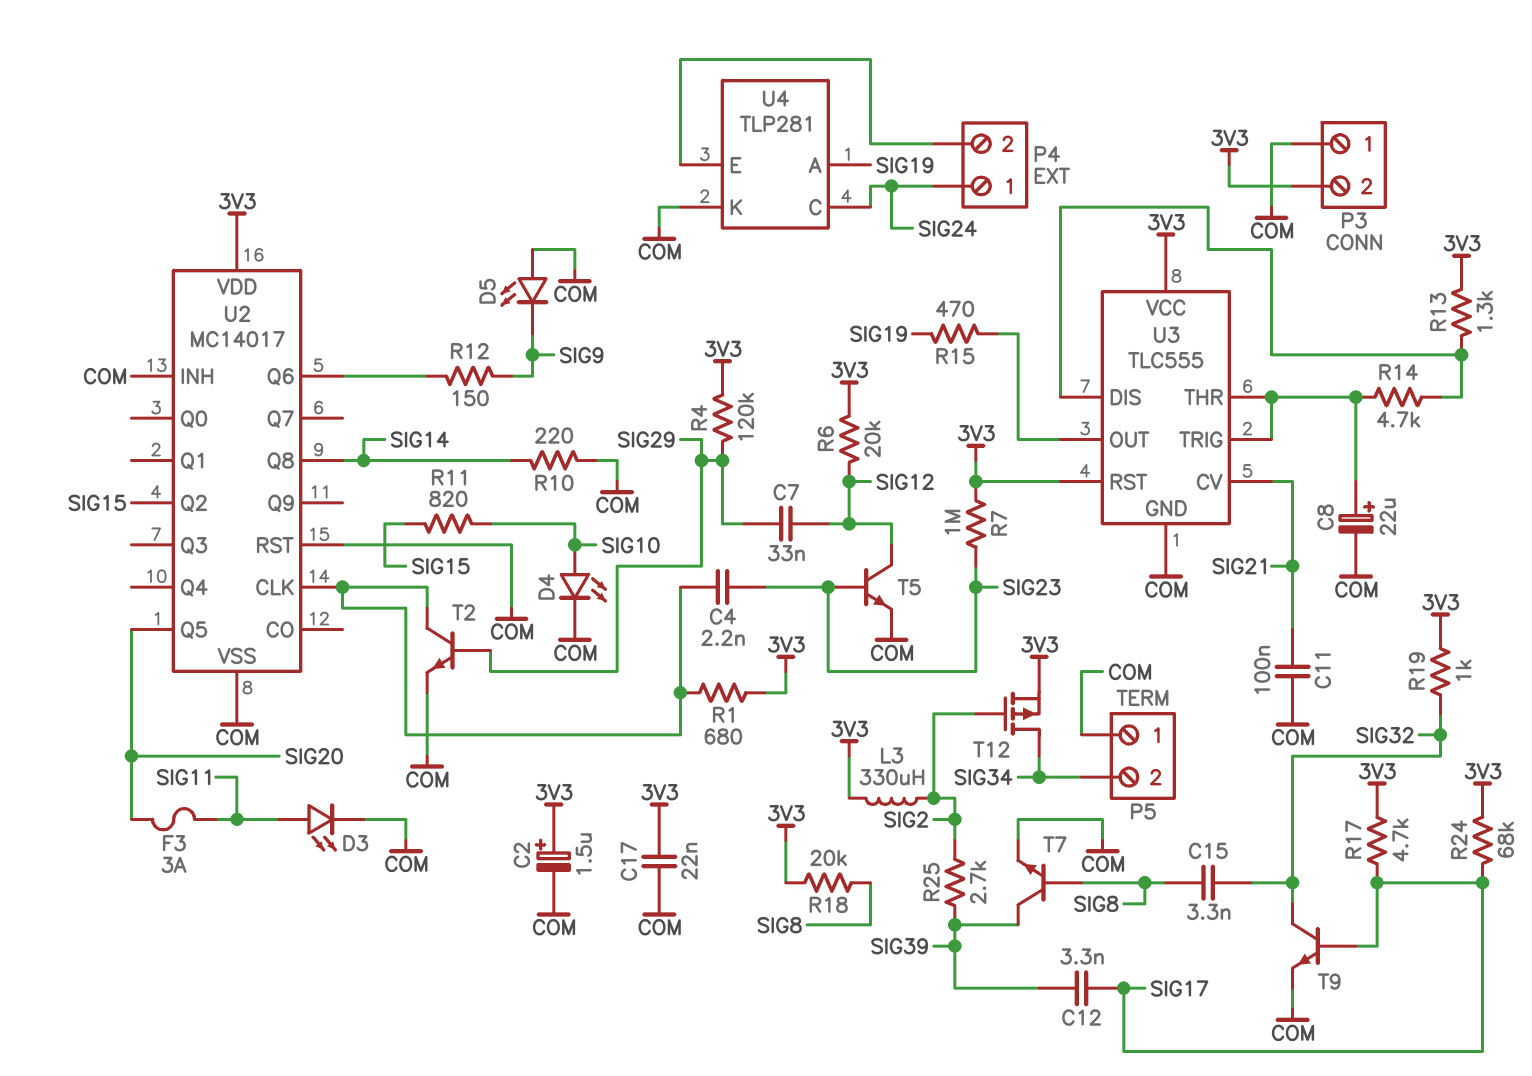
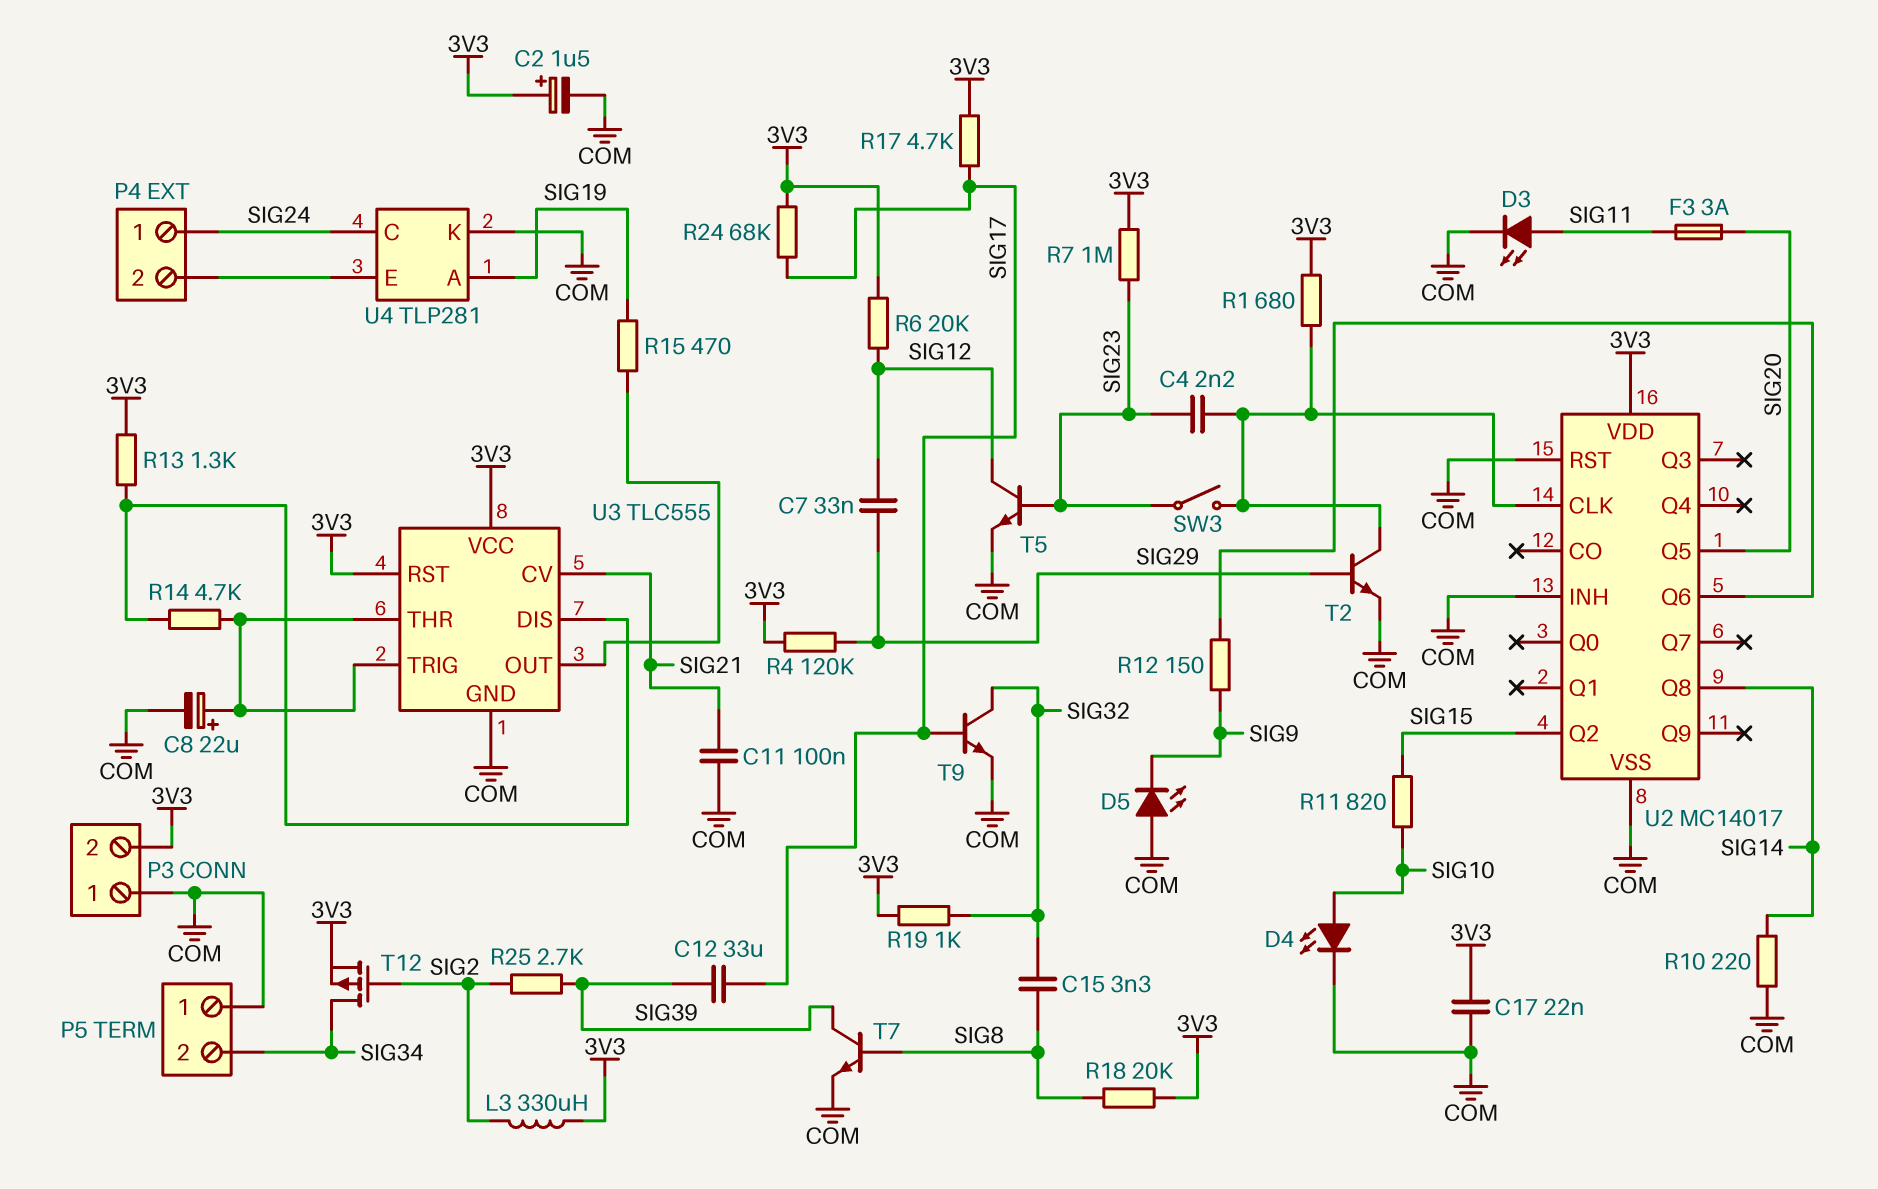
C12: 3.3nF (SIG17, SIG39) -> 33uF (SIG17, SIG39)
SW3: none -> switch (SIG23, U2/CLK)

